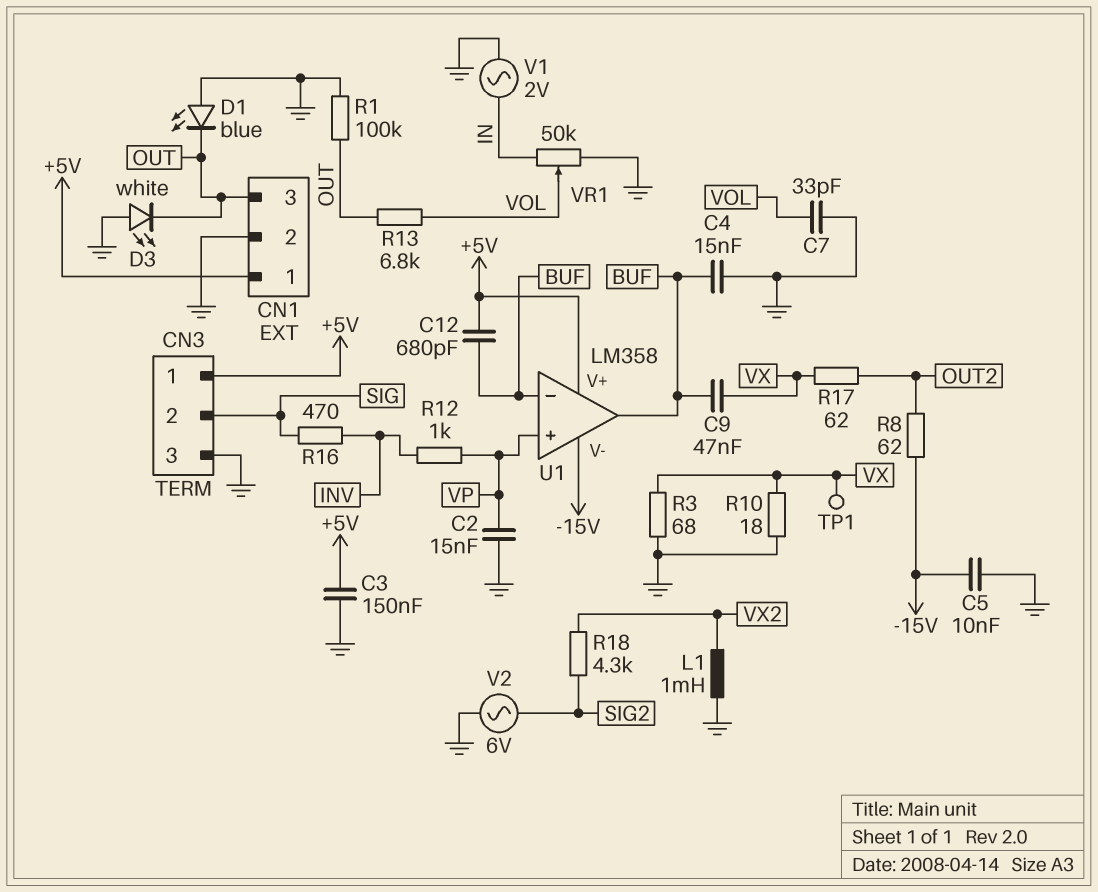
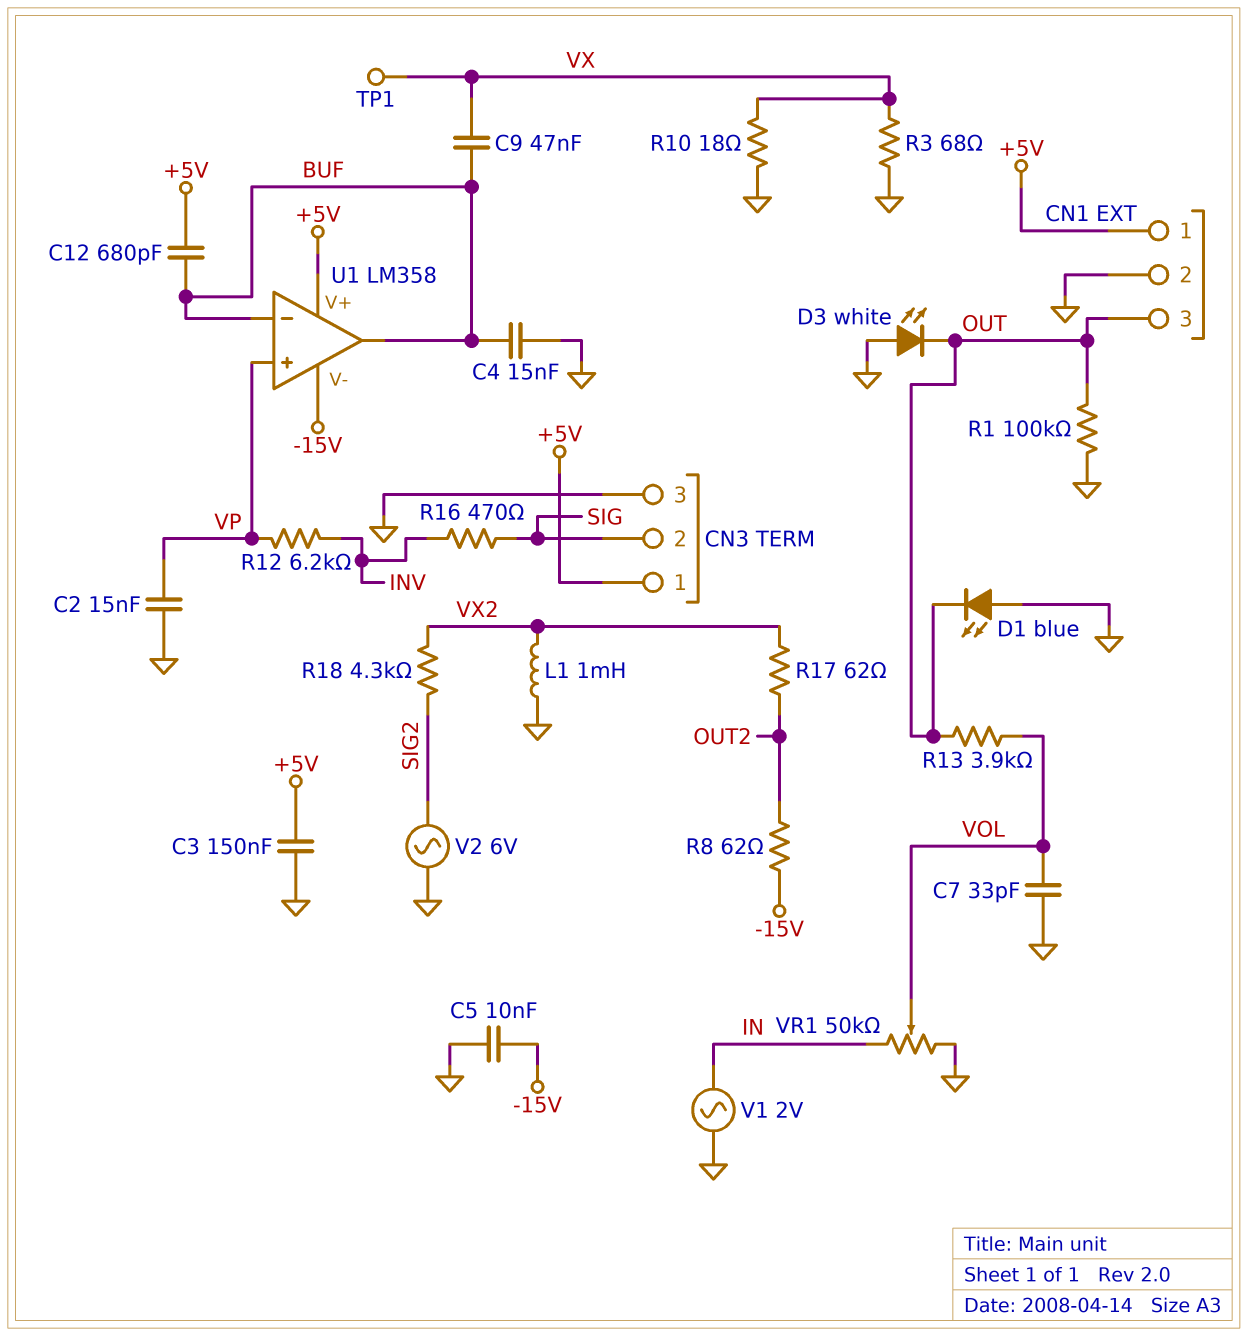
R12: 1k (INV, VP) -> 6.2k (INV, VP)
R13: 6.8k (OUT, VOL) -> 3.9k (OUT, VOL)
R17: 62 (OUT2, VX) -> 62 (OUT2, VX2)

